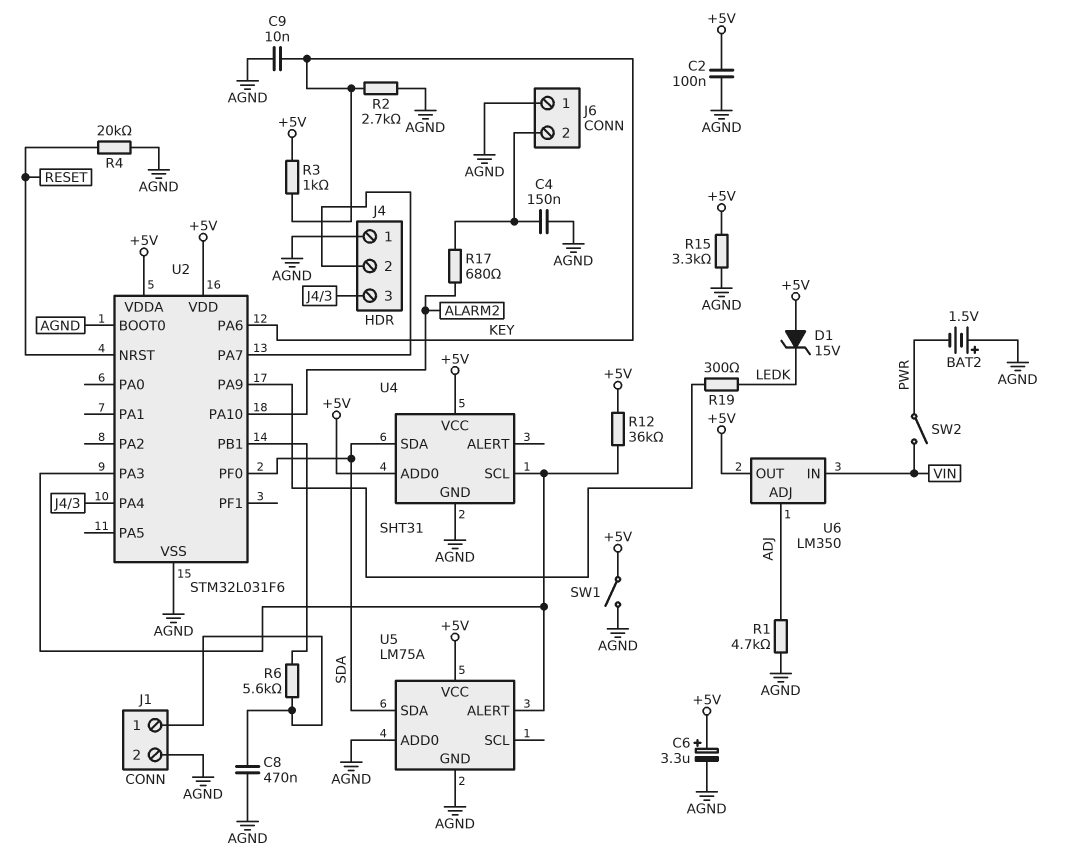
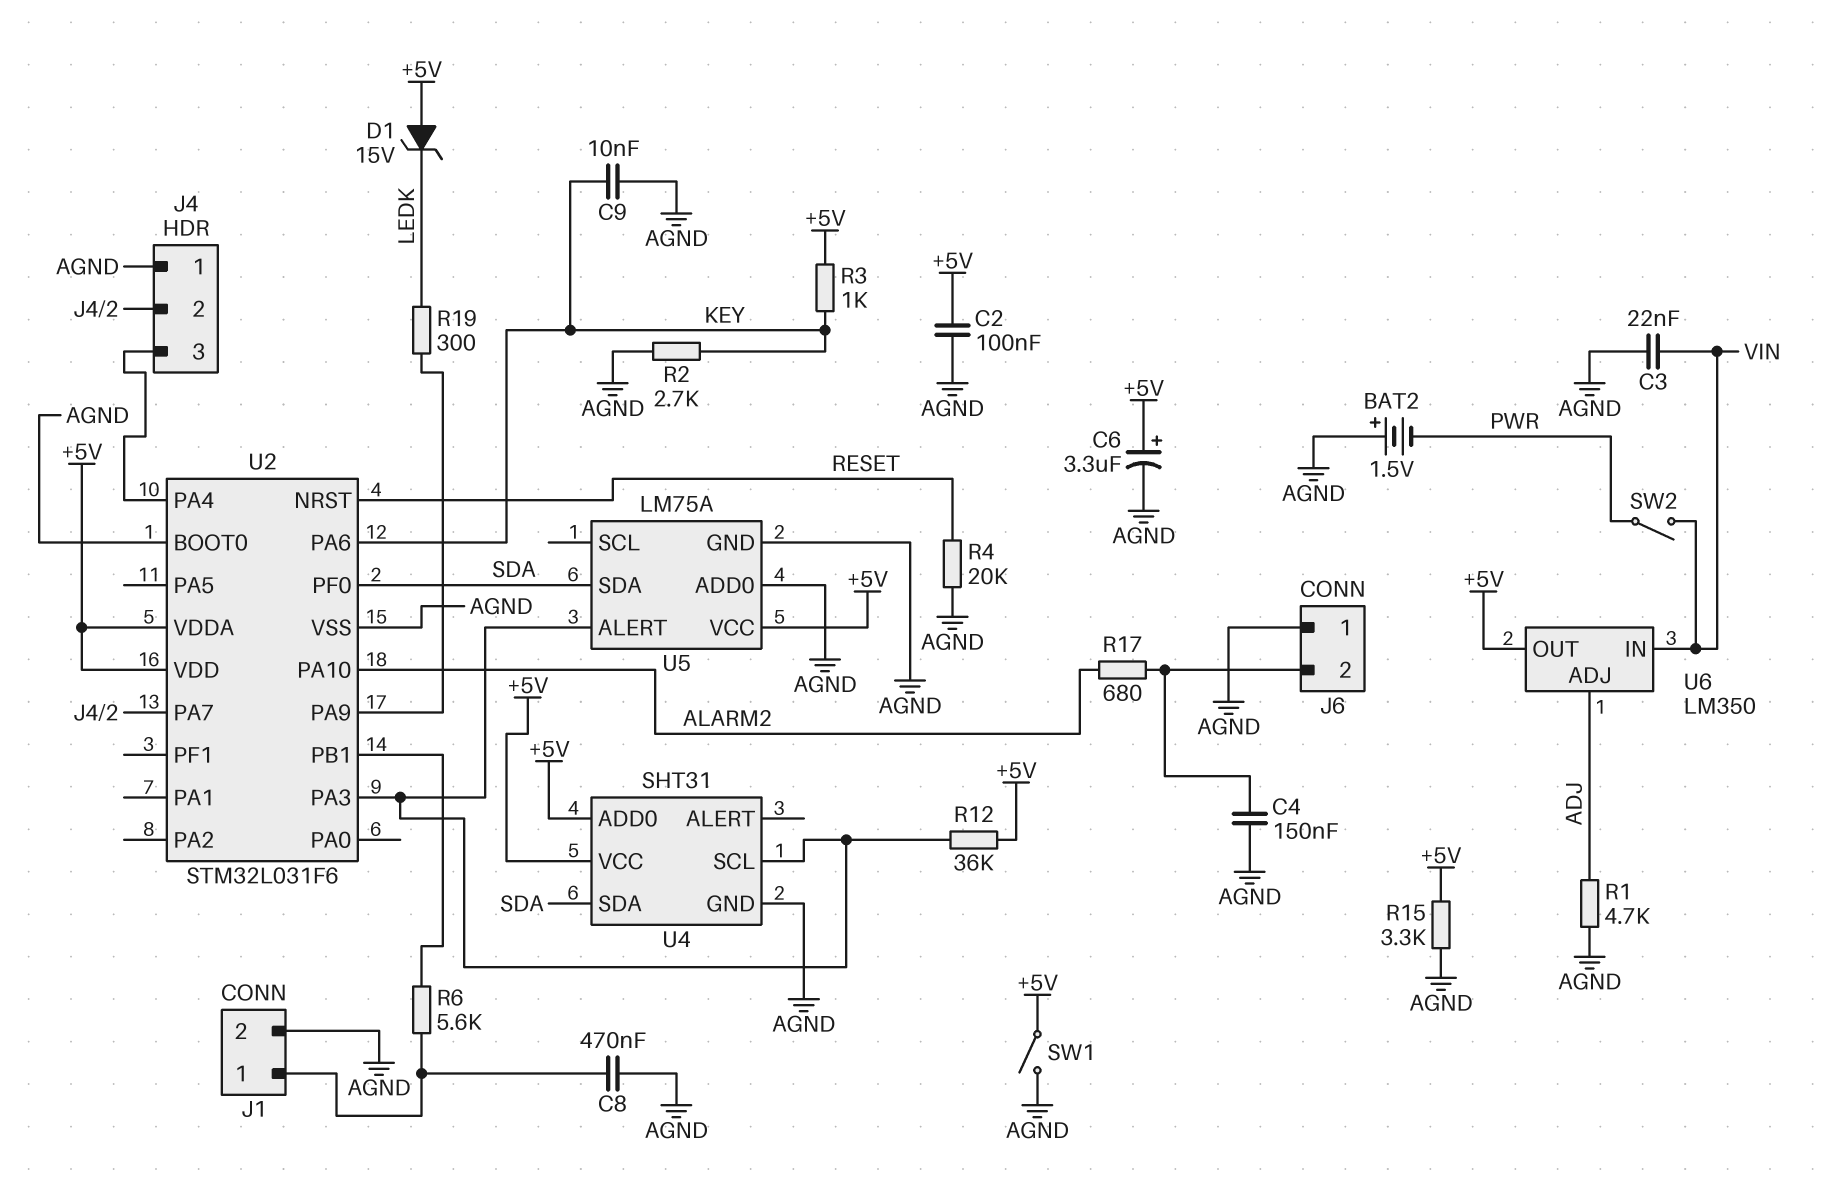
C3: none -> 22nF (AGND, VIN)

